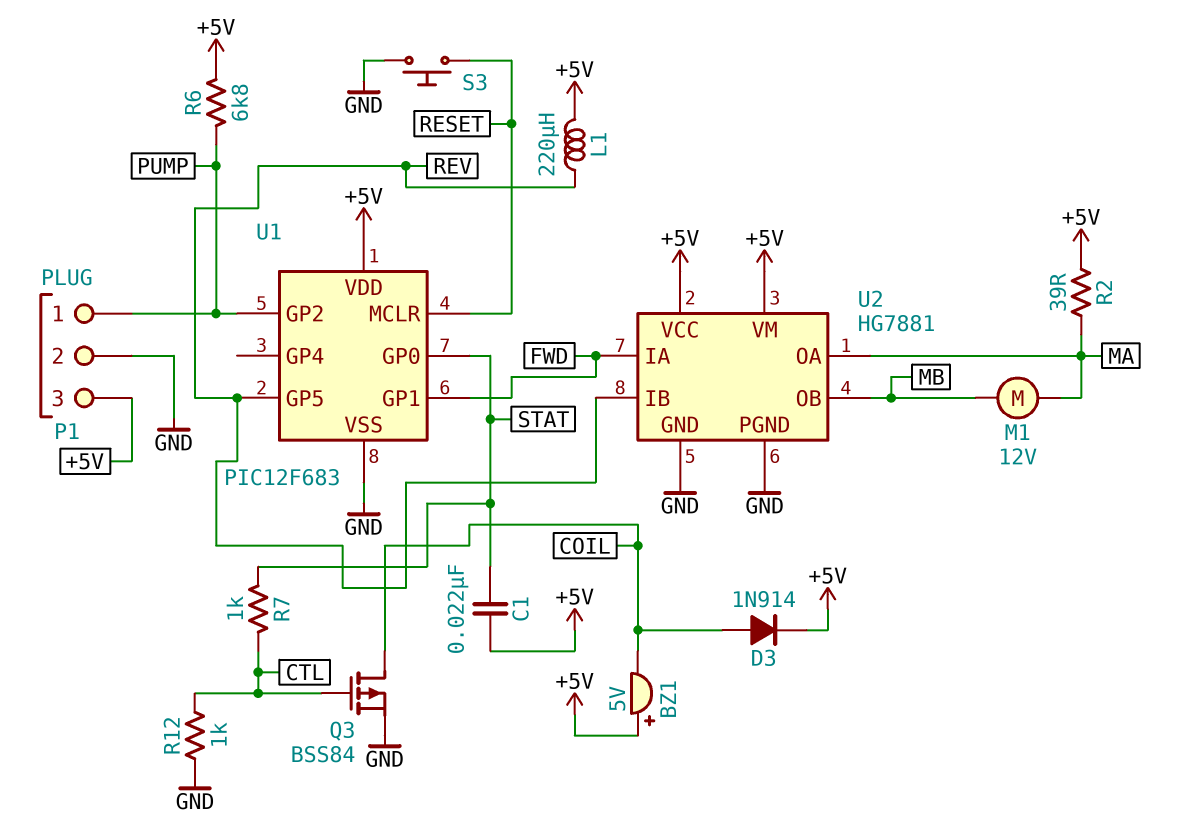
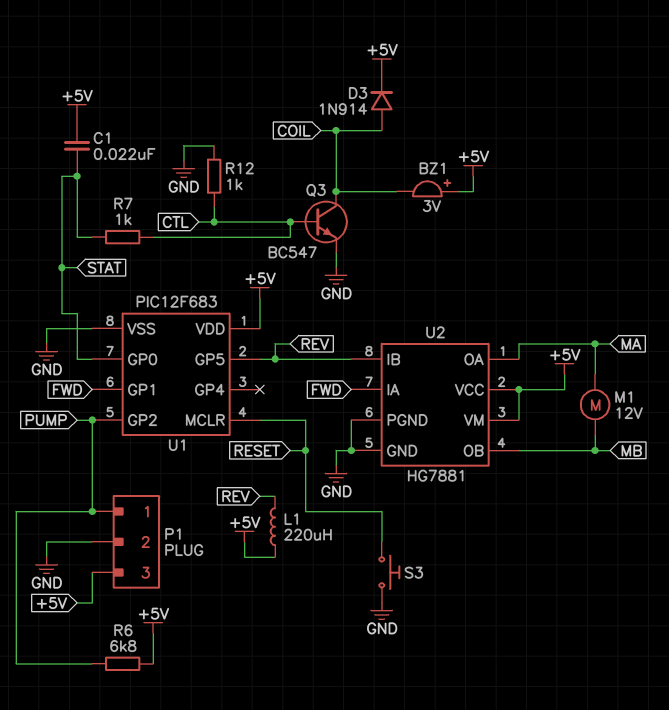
BZ1: buzzer 5V (plus +5V, minus COIL) -> buzzer 3V (plus +5V, minus COIL)
Q3: PMOS BSS84 (G CTL, D COIL, S GND) -> NPN BC547 (B CTL, C COIL, E GND)
R2: 39 (+5V, MA) -> none

